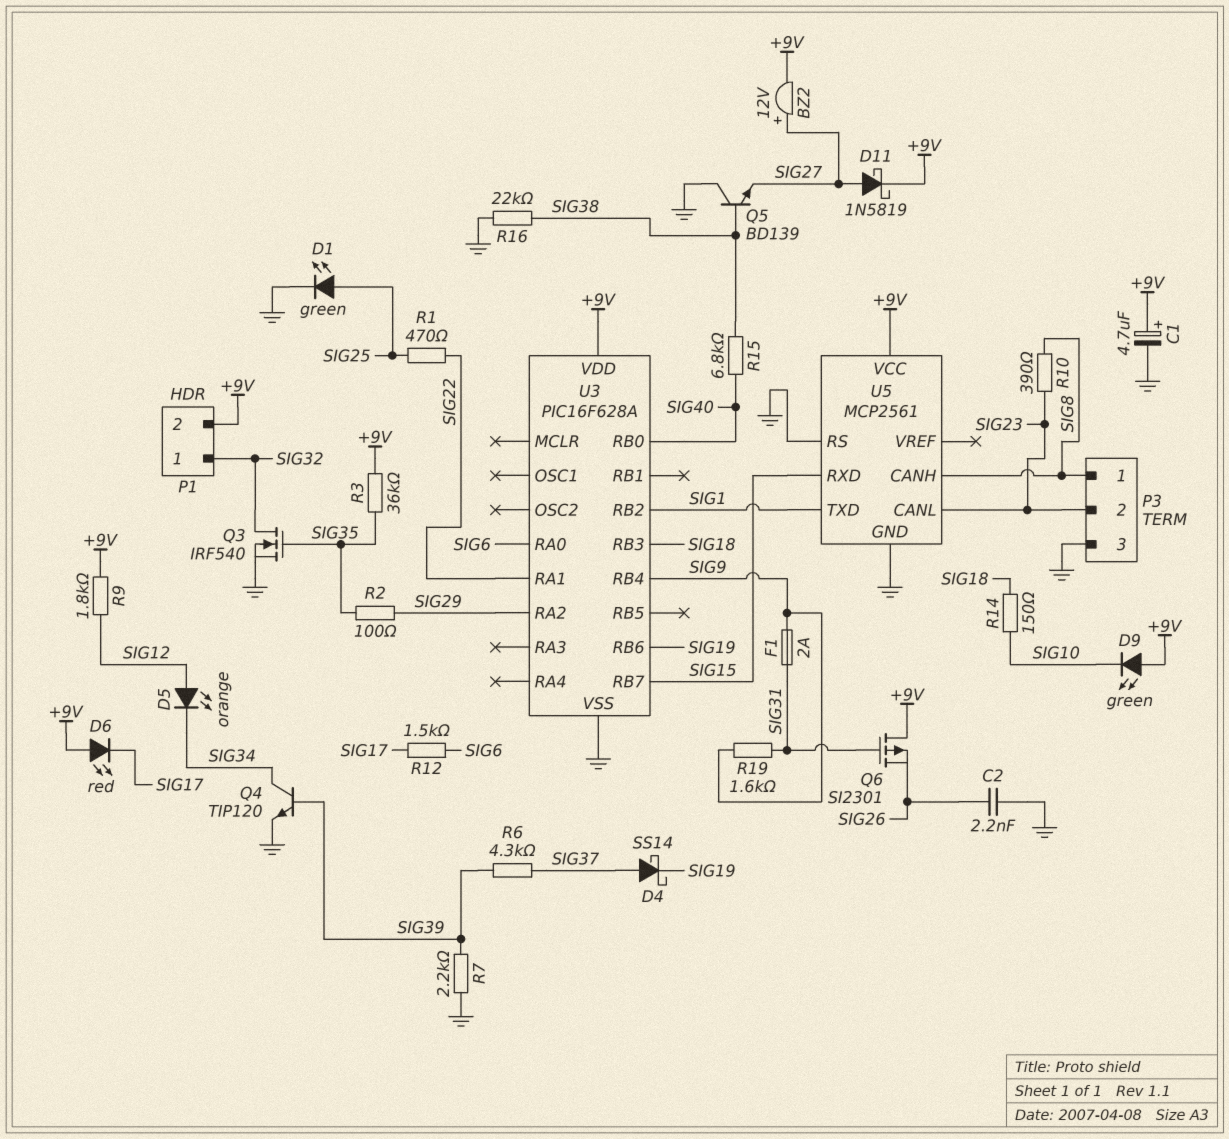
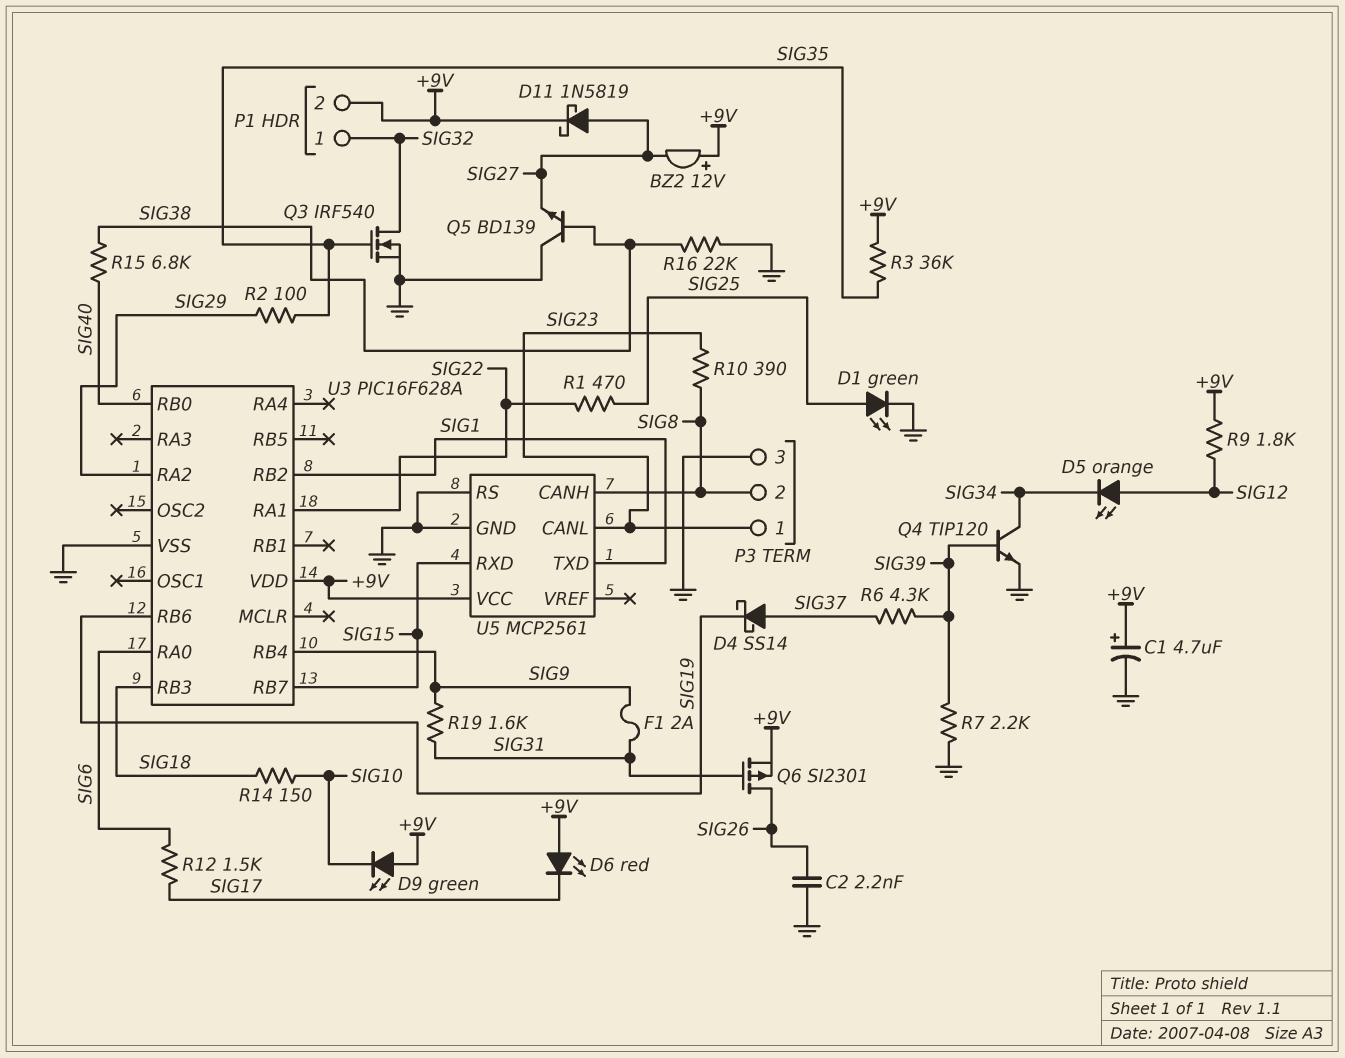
BZ2: buzzer 12V (plus SIG27, minus +9V) -> buzzer 12V (plus +9V, minus SIG27)
P3 pin 1: SIG8 -> SIG23
P3 pin 2: SIG23 -> SIG8
Q6: PMOS SI2301 (G SIG31, D +9V, S SIG26) -> PMOS SI2301 (G SIG31, D SIG26, S +9V)

